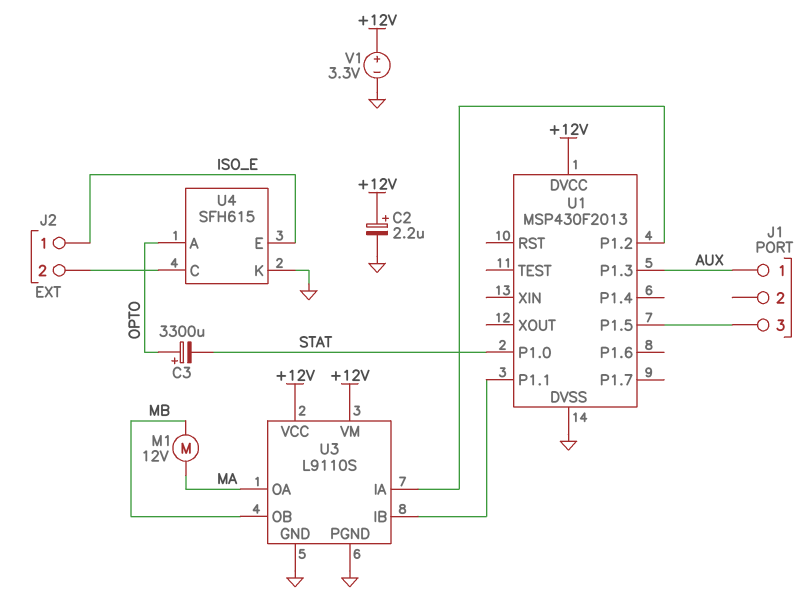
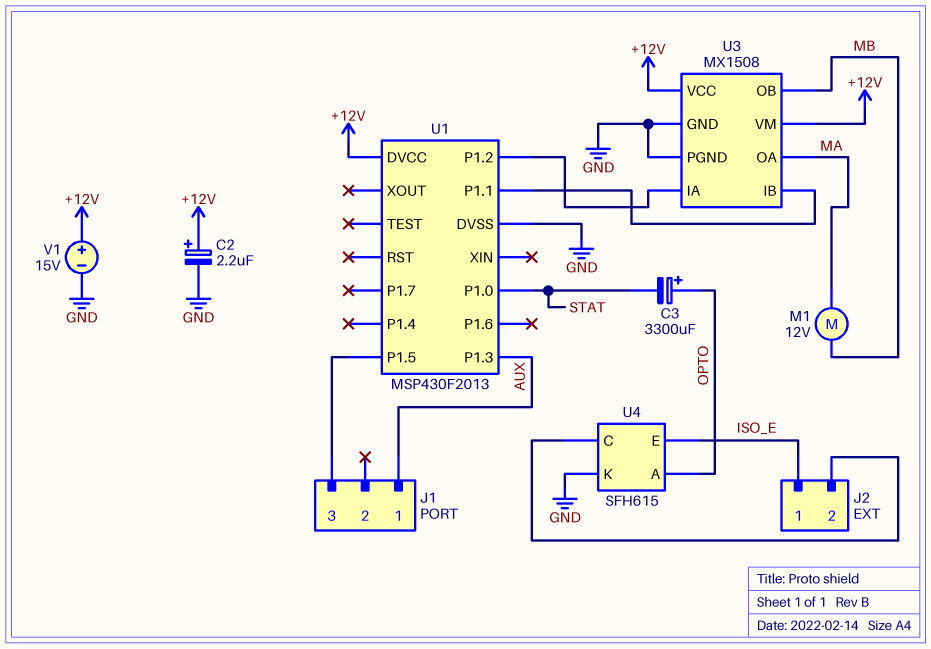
U3: L9110S -> MX1508
V1: 3.3V (plus +12V, minus GND) -> 15V (plus +12V, minus GND)

